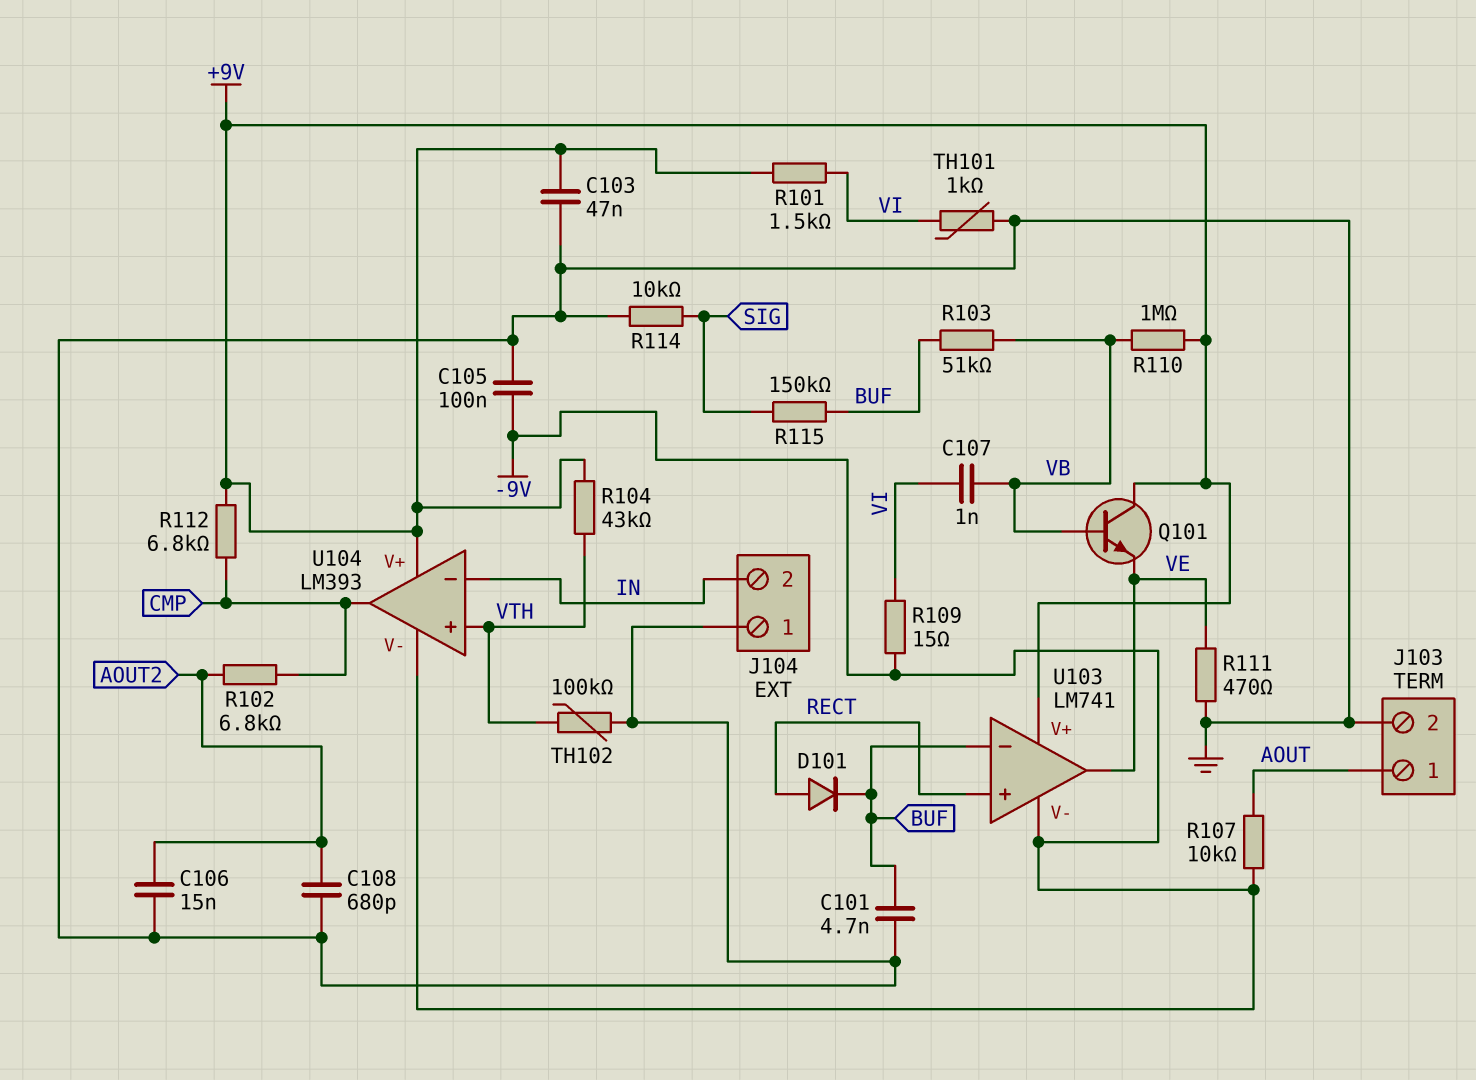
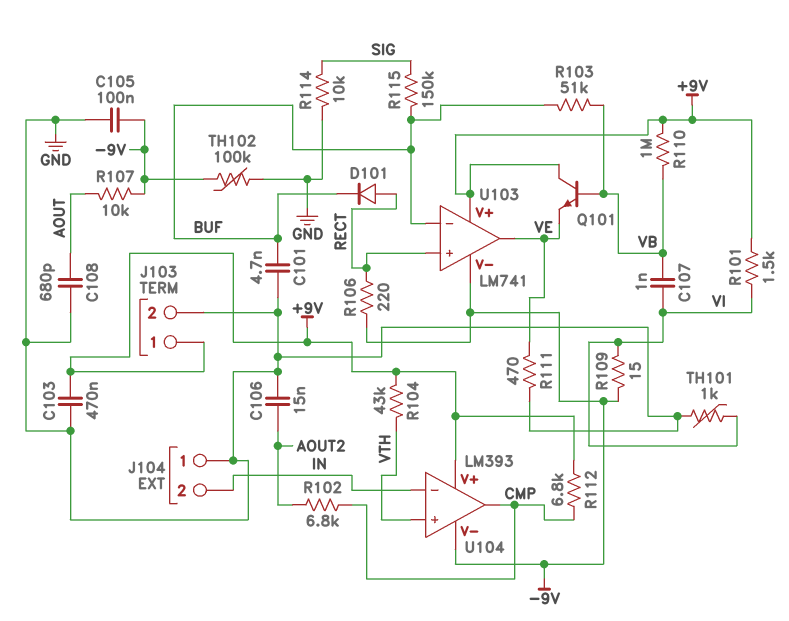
C103: 47nF (+9V, GND) -> 470nF (+9V, GND)
C108: 680pF (AOUT2, GND) -> 680pF (AOUT, GND)
J103 pin 1: AOUT -> +9V
R106: none -> 220 (-9V, RECT)
TH102: 100k (GND, VTH) -> 100k (-9V, GND)

